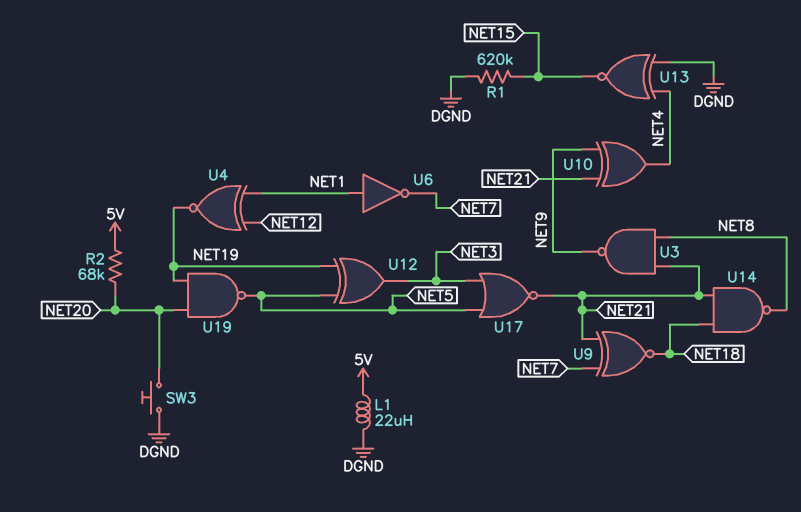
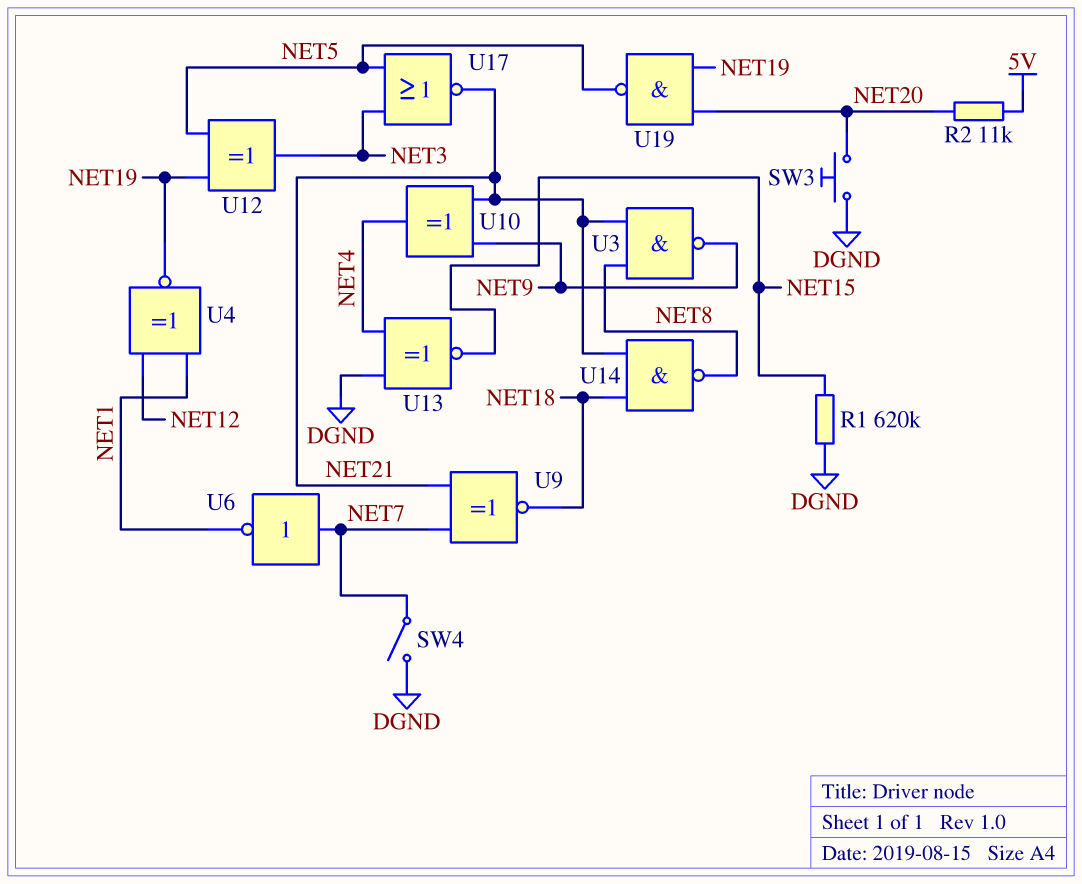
L1: 22uH (5V, DGND) -> none
R2: 68k (5V, NET20) -> 11k (5V, NET20)
SW4: none -> switch (DGND, NET7)
U6: NOT (in NET1, out NET7) -> NOT (in NET7, out NET1)

